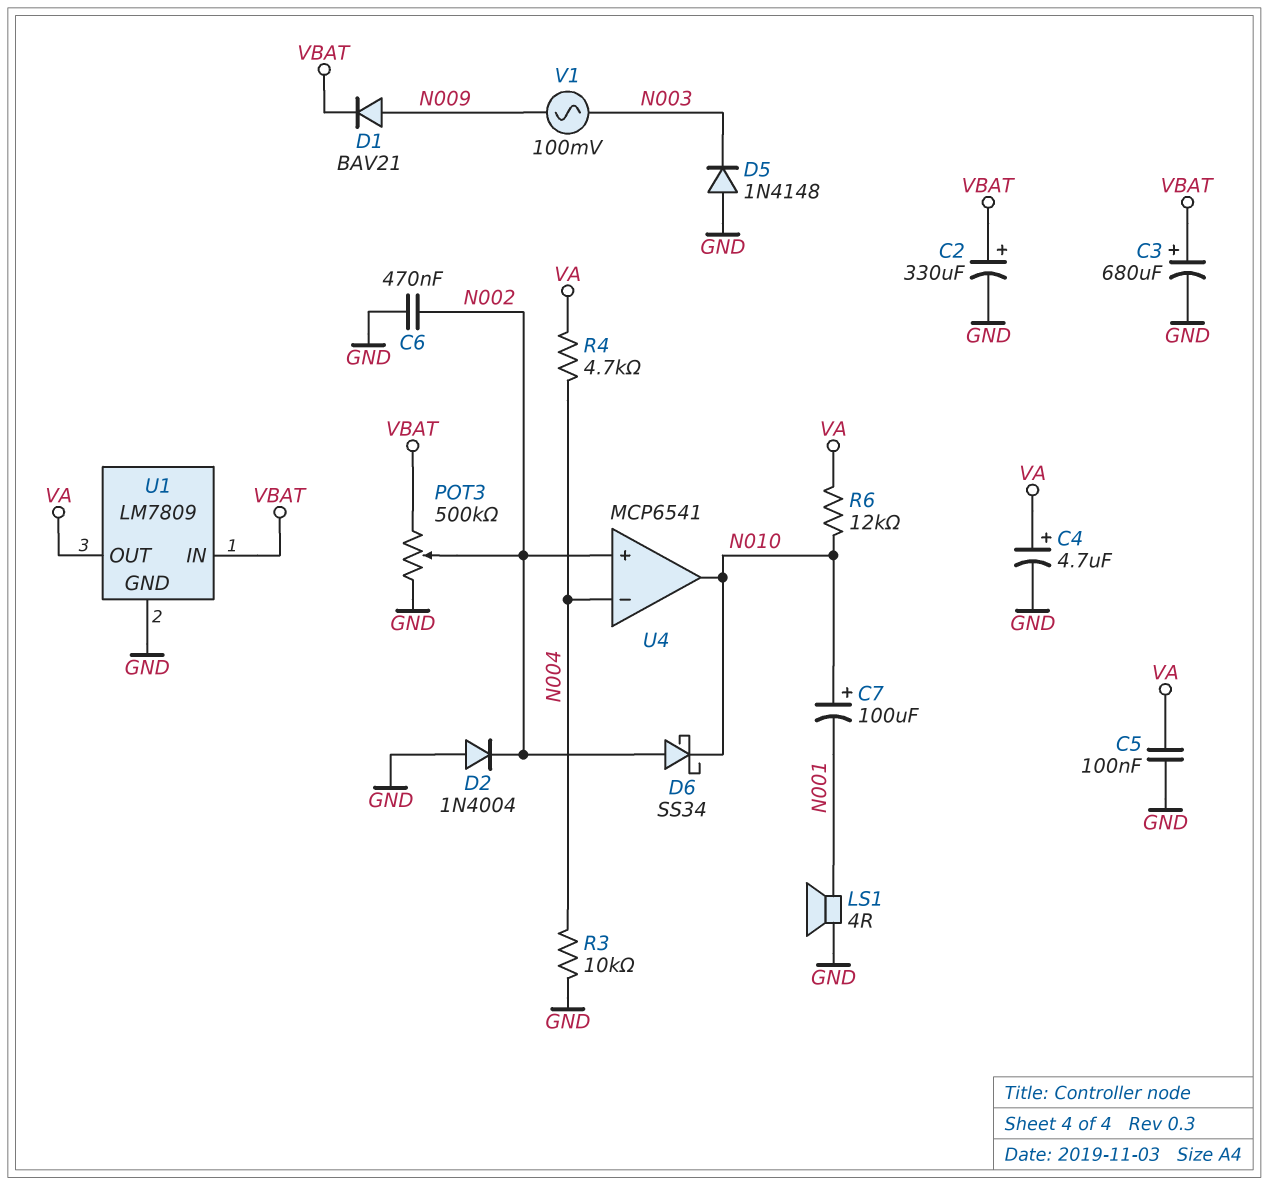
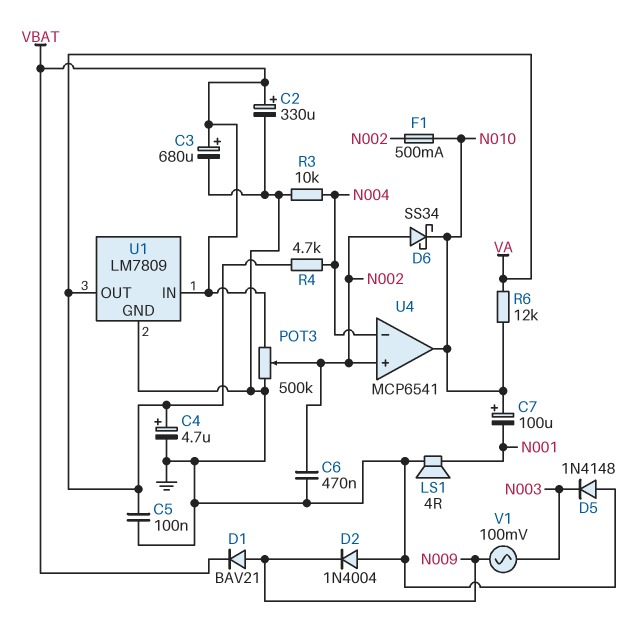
D2: diode 1N4004 (A GND, K N002) -> diode 1N4004 (A GND, K N009)
F1: none -> 500mA (N002, N010)

